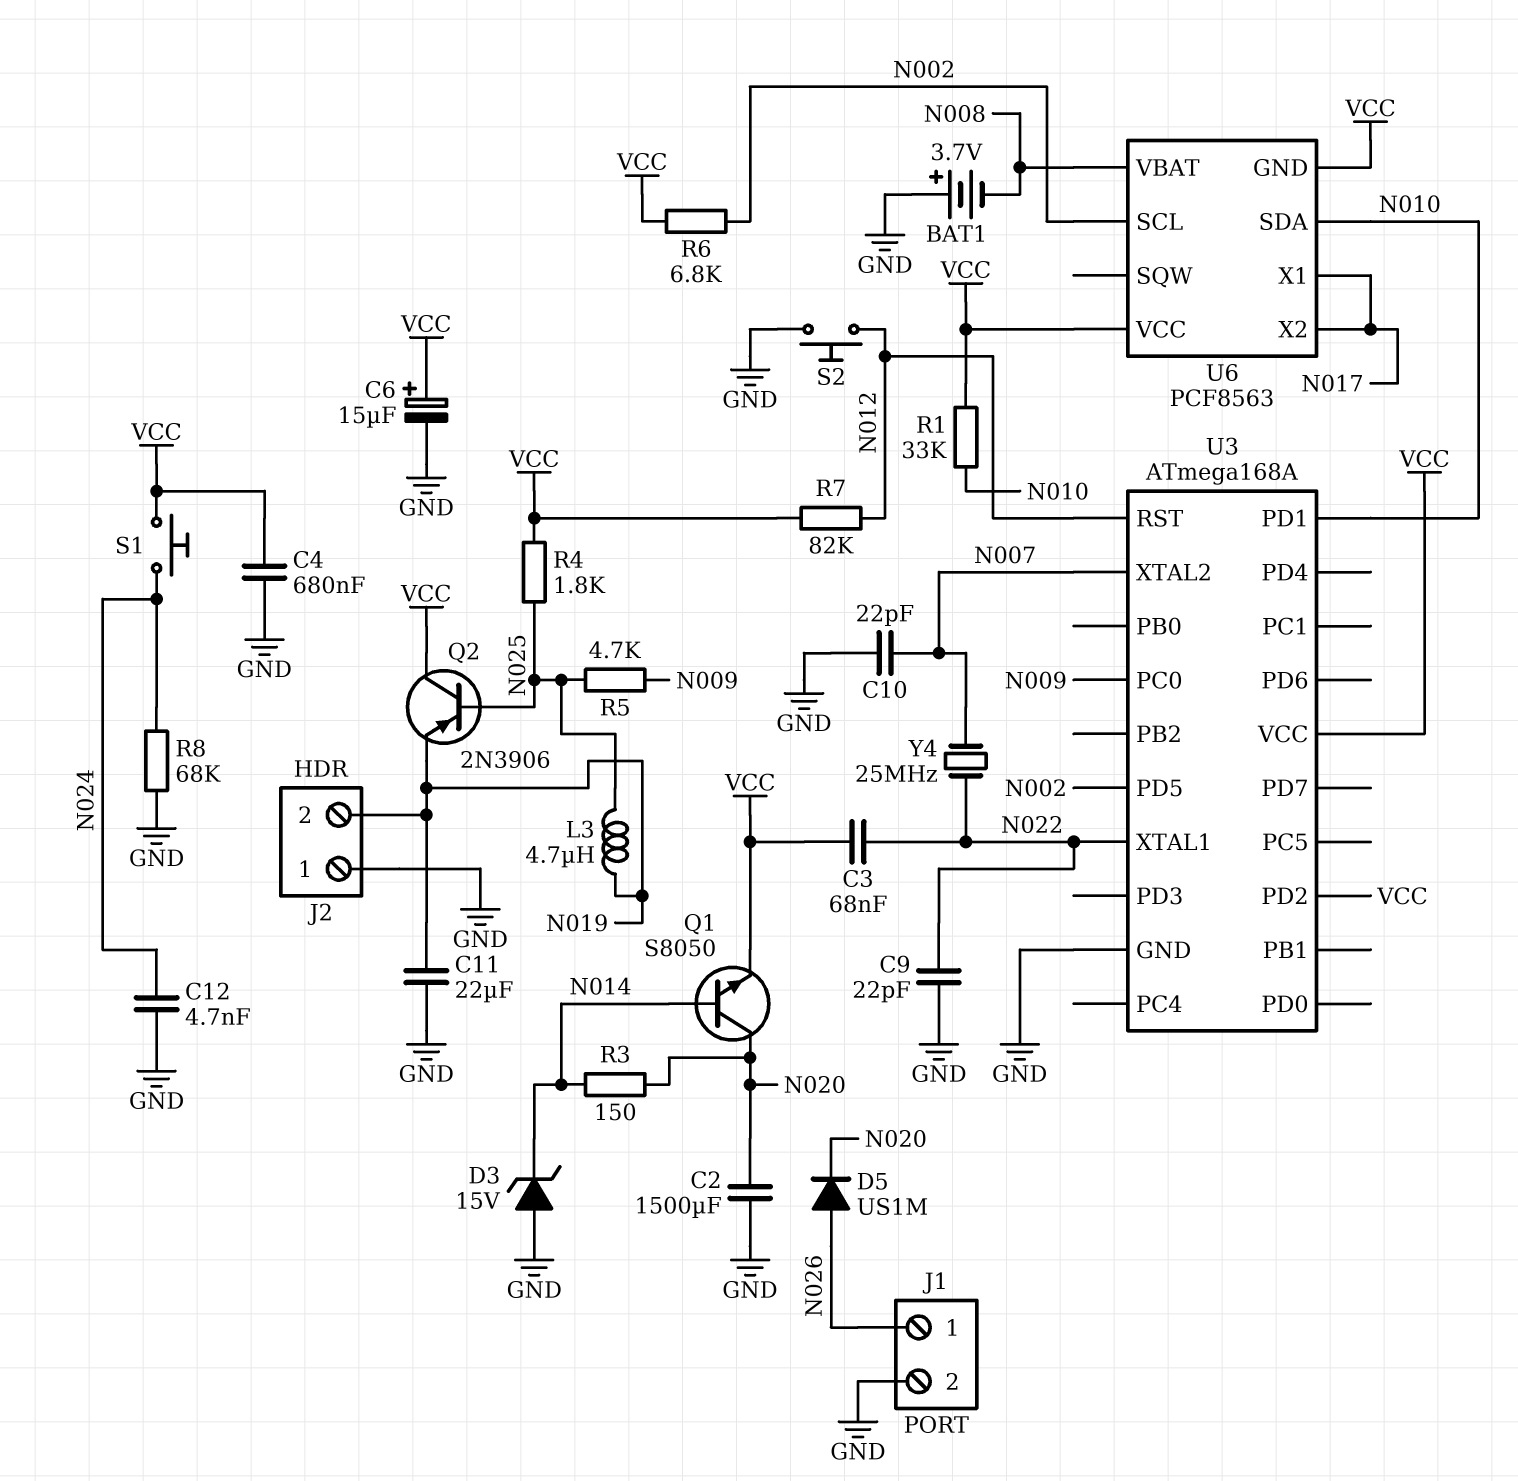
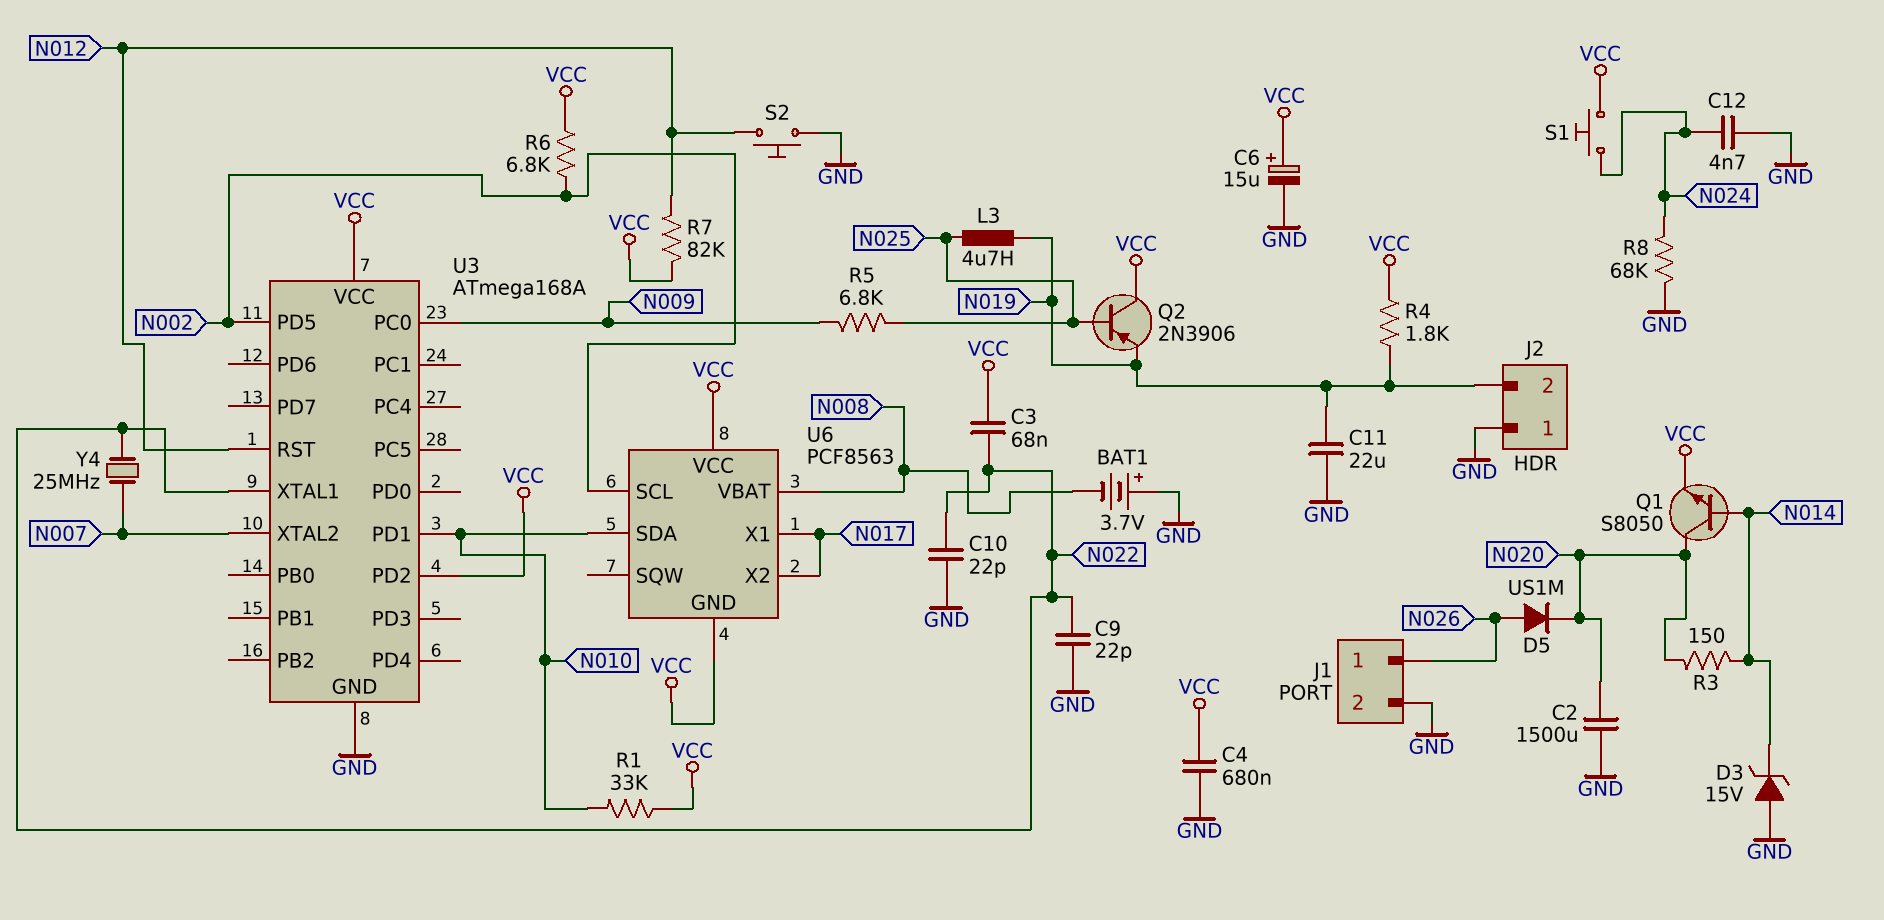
C10: 22pF (GND, N007) -> 22pF (GND, N022)
R4: 1.8k (N025, VCC) -> 1.8k (N019, VCC)
R5: 4.7k (N009, N025) -> 6.8k (N009, N025)

